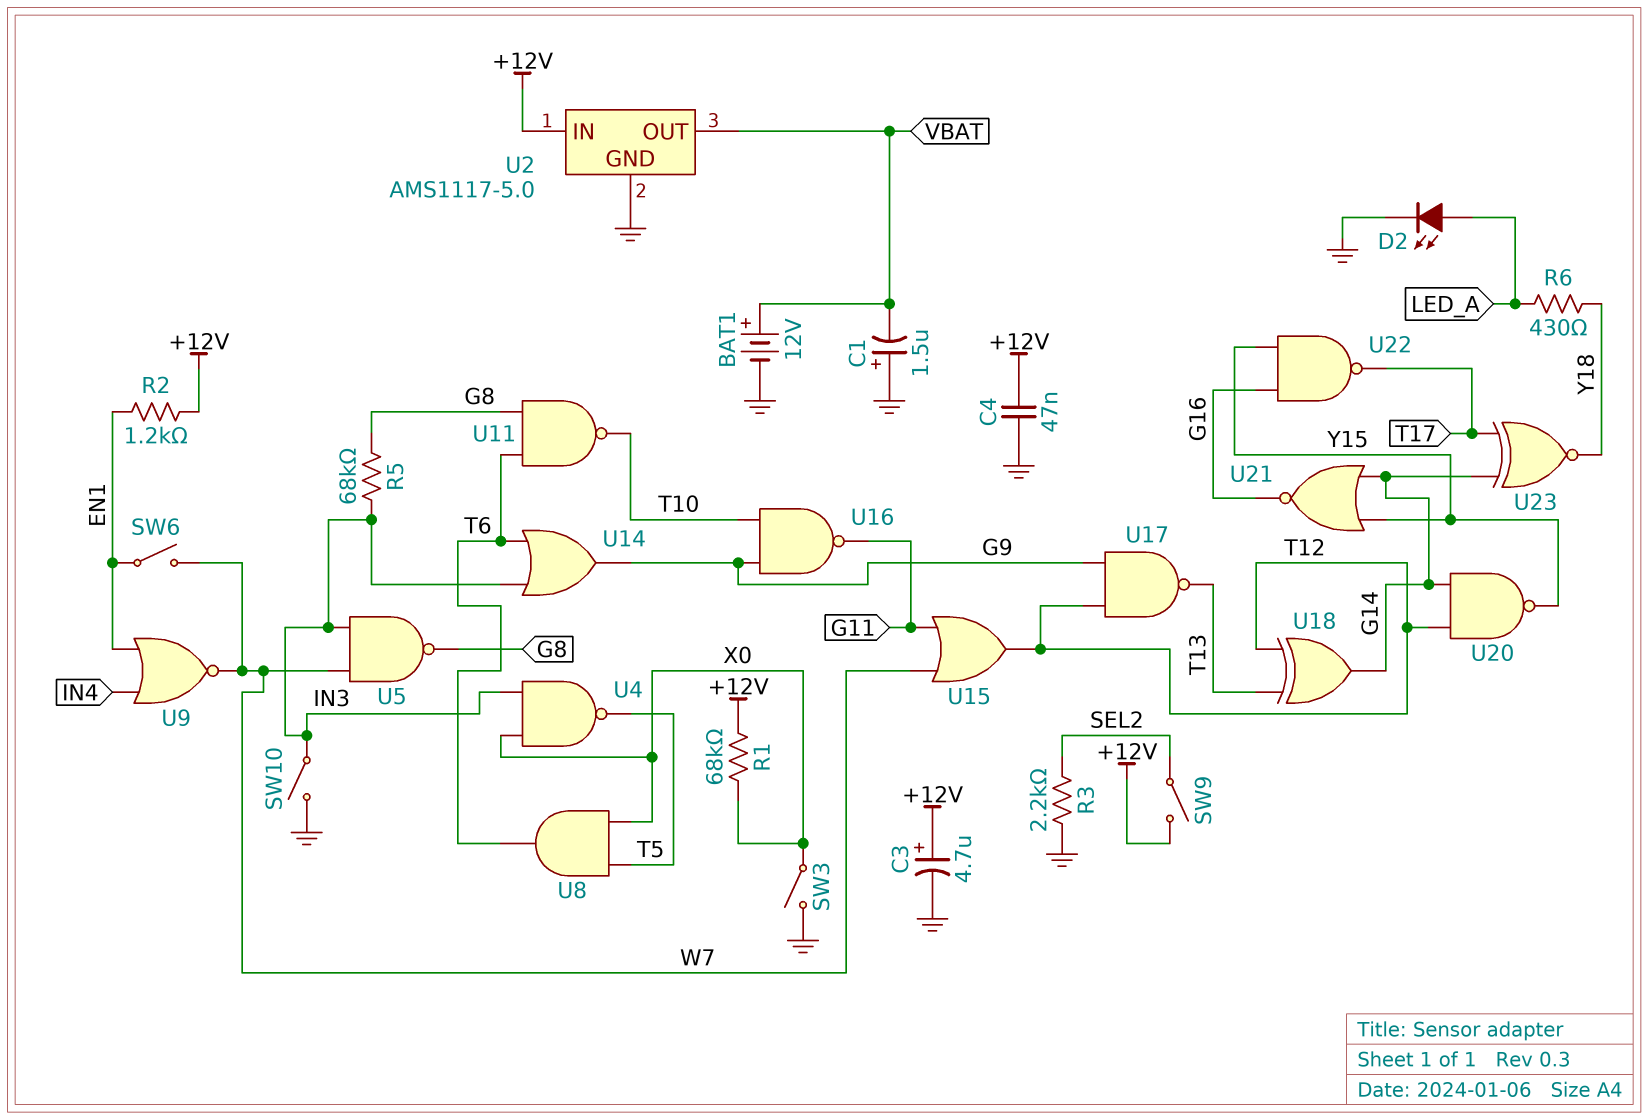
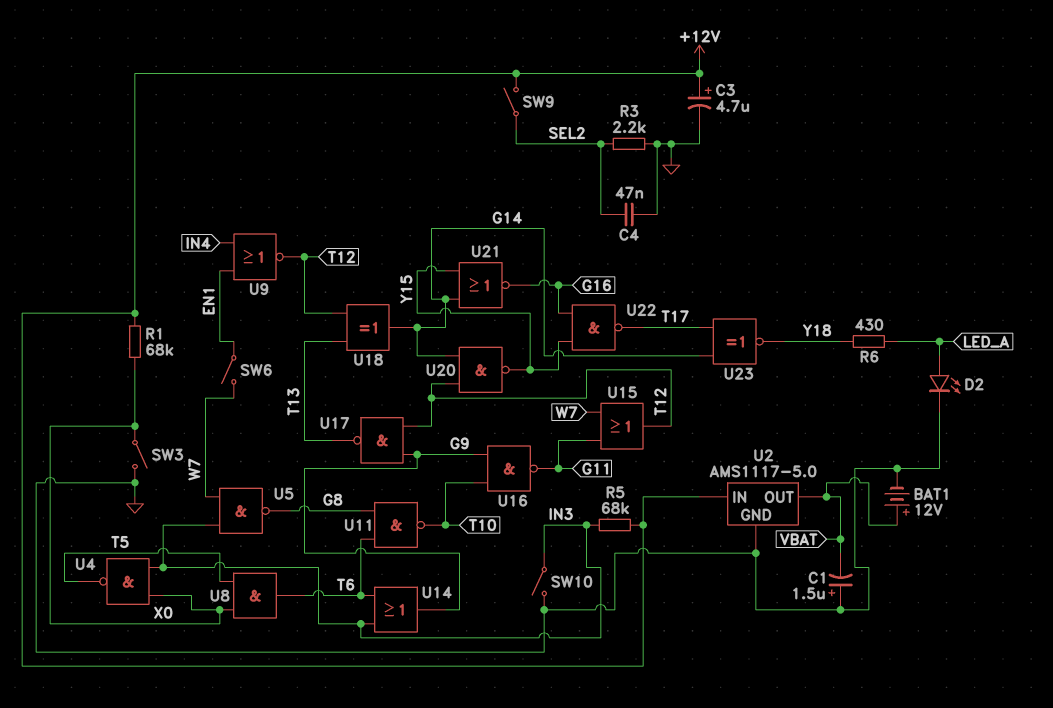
C4: 47nF (+12V, GND) -> 47nF (GND, SEL2)
R2: 1.2k (+12V, EN1) -> none
R5: 68k (G8, IN3) -> 68k (+12V, IN3)
U9: NOR (in EN1, in IN4, out W7) -> NOR (in EN1, in IN4, out T12)

